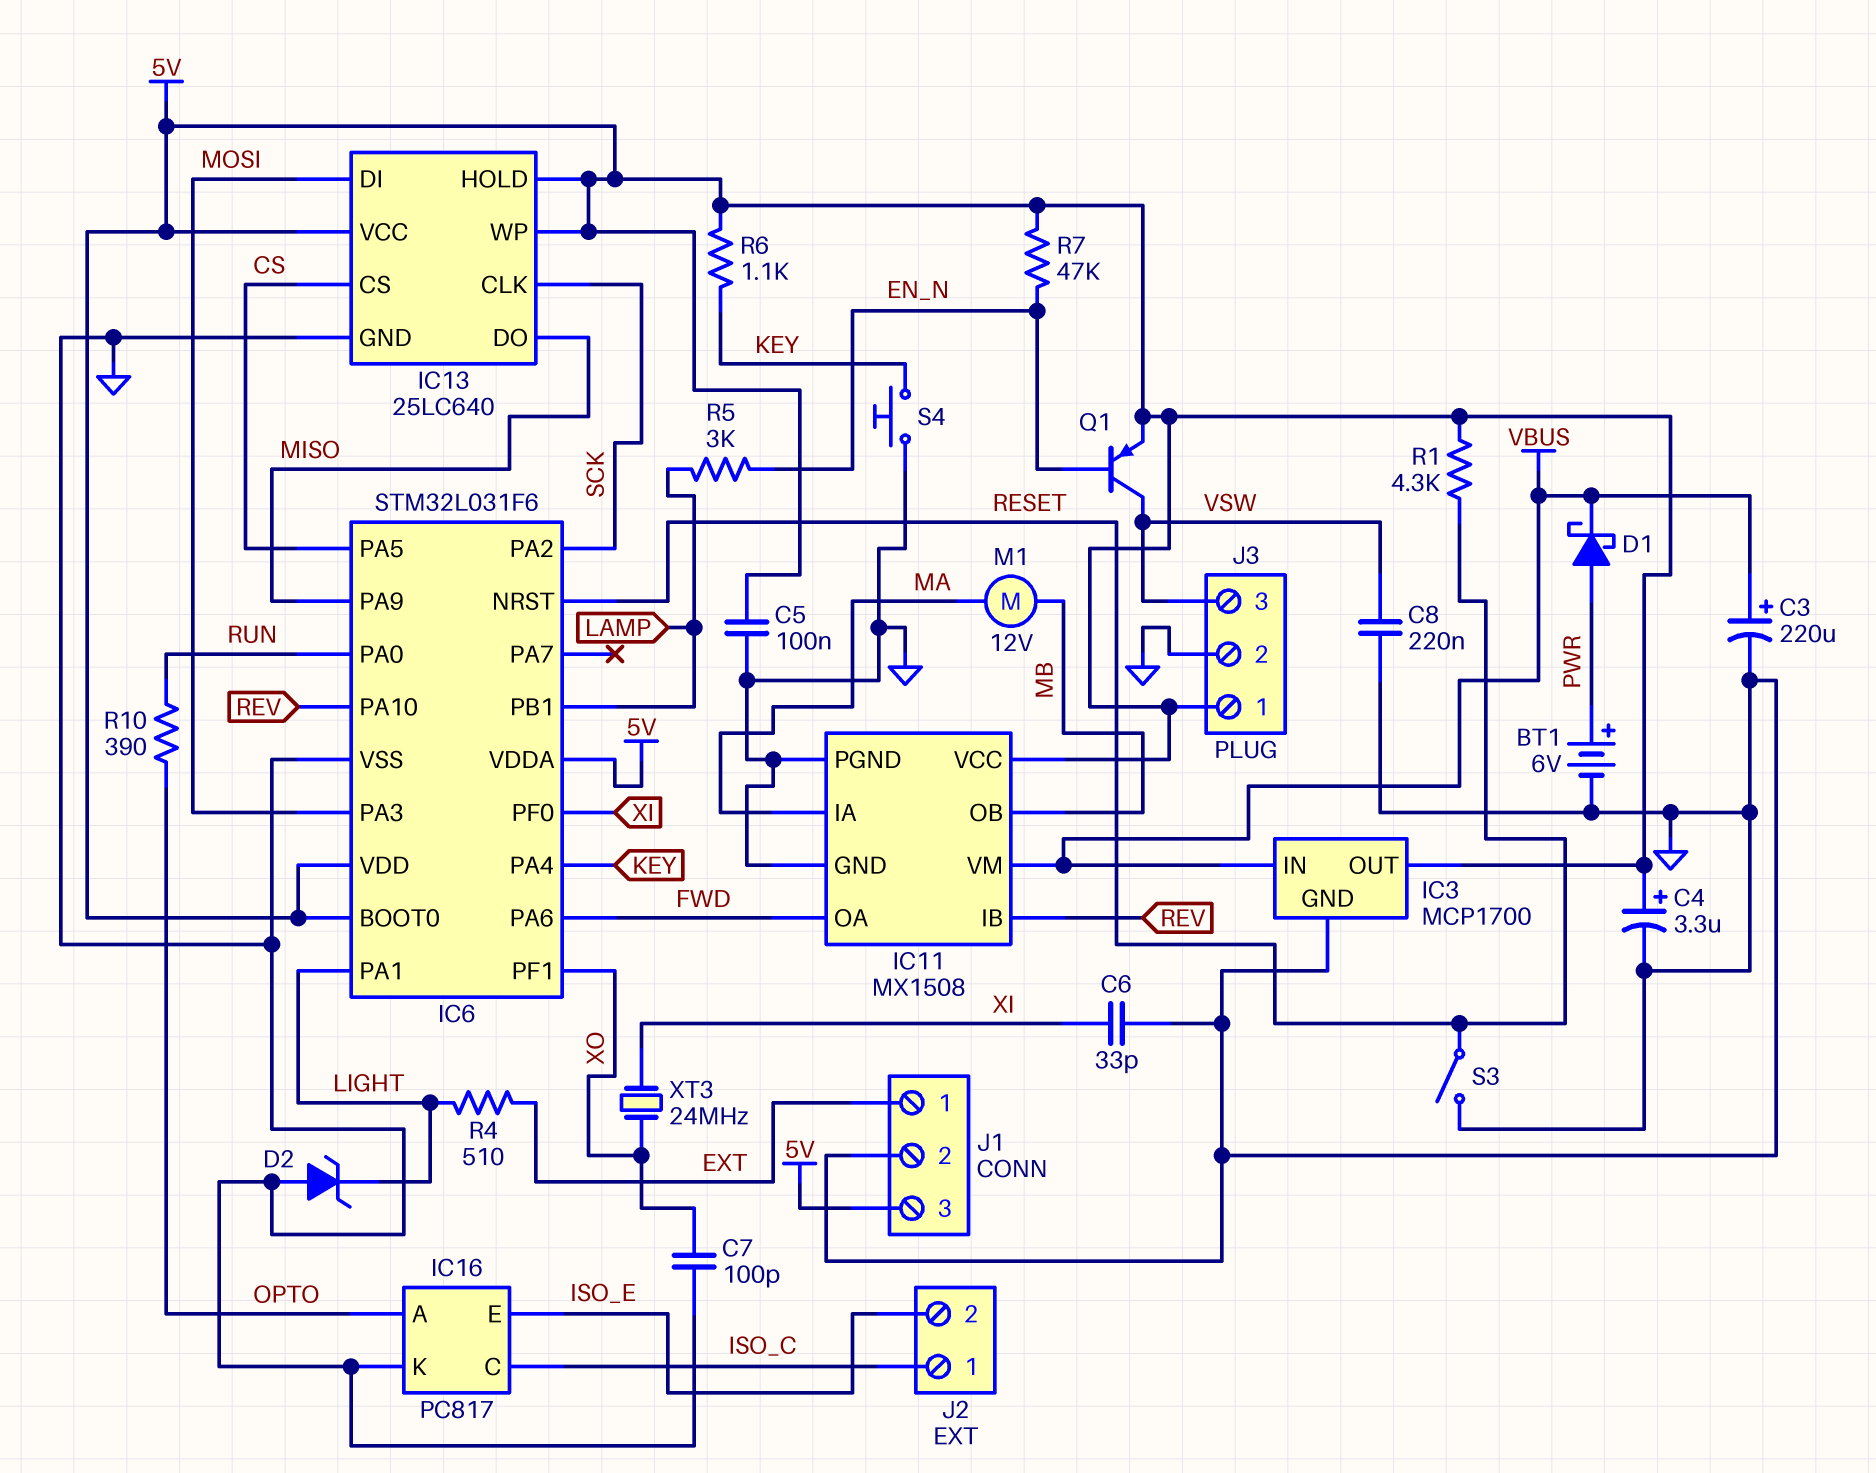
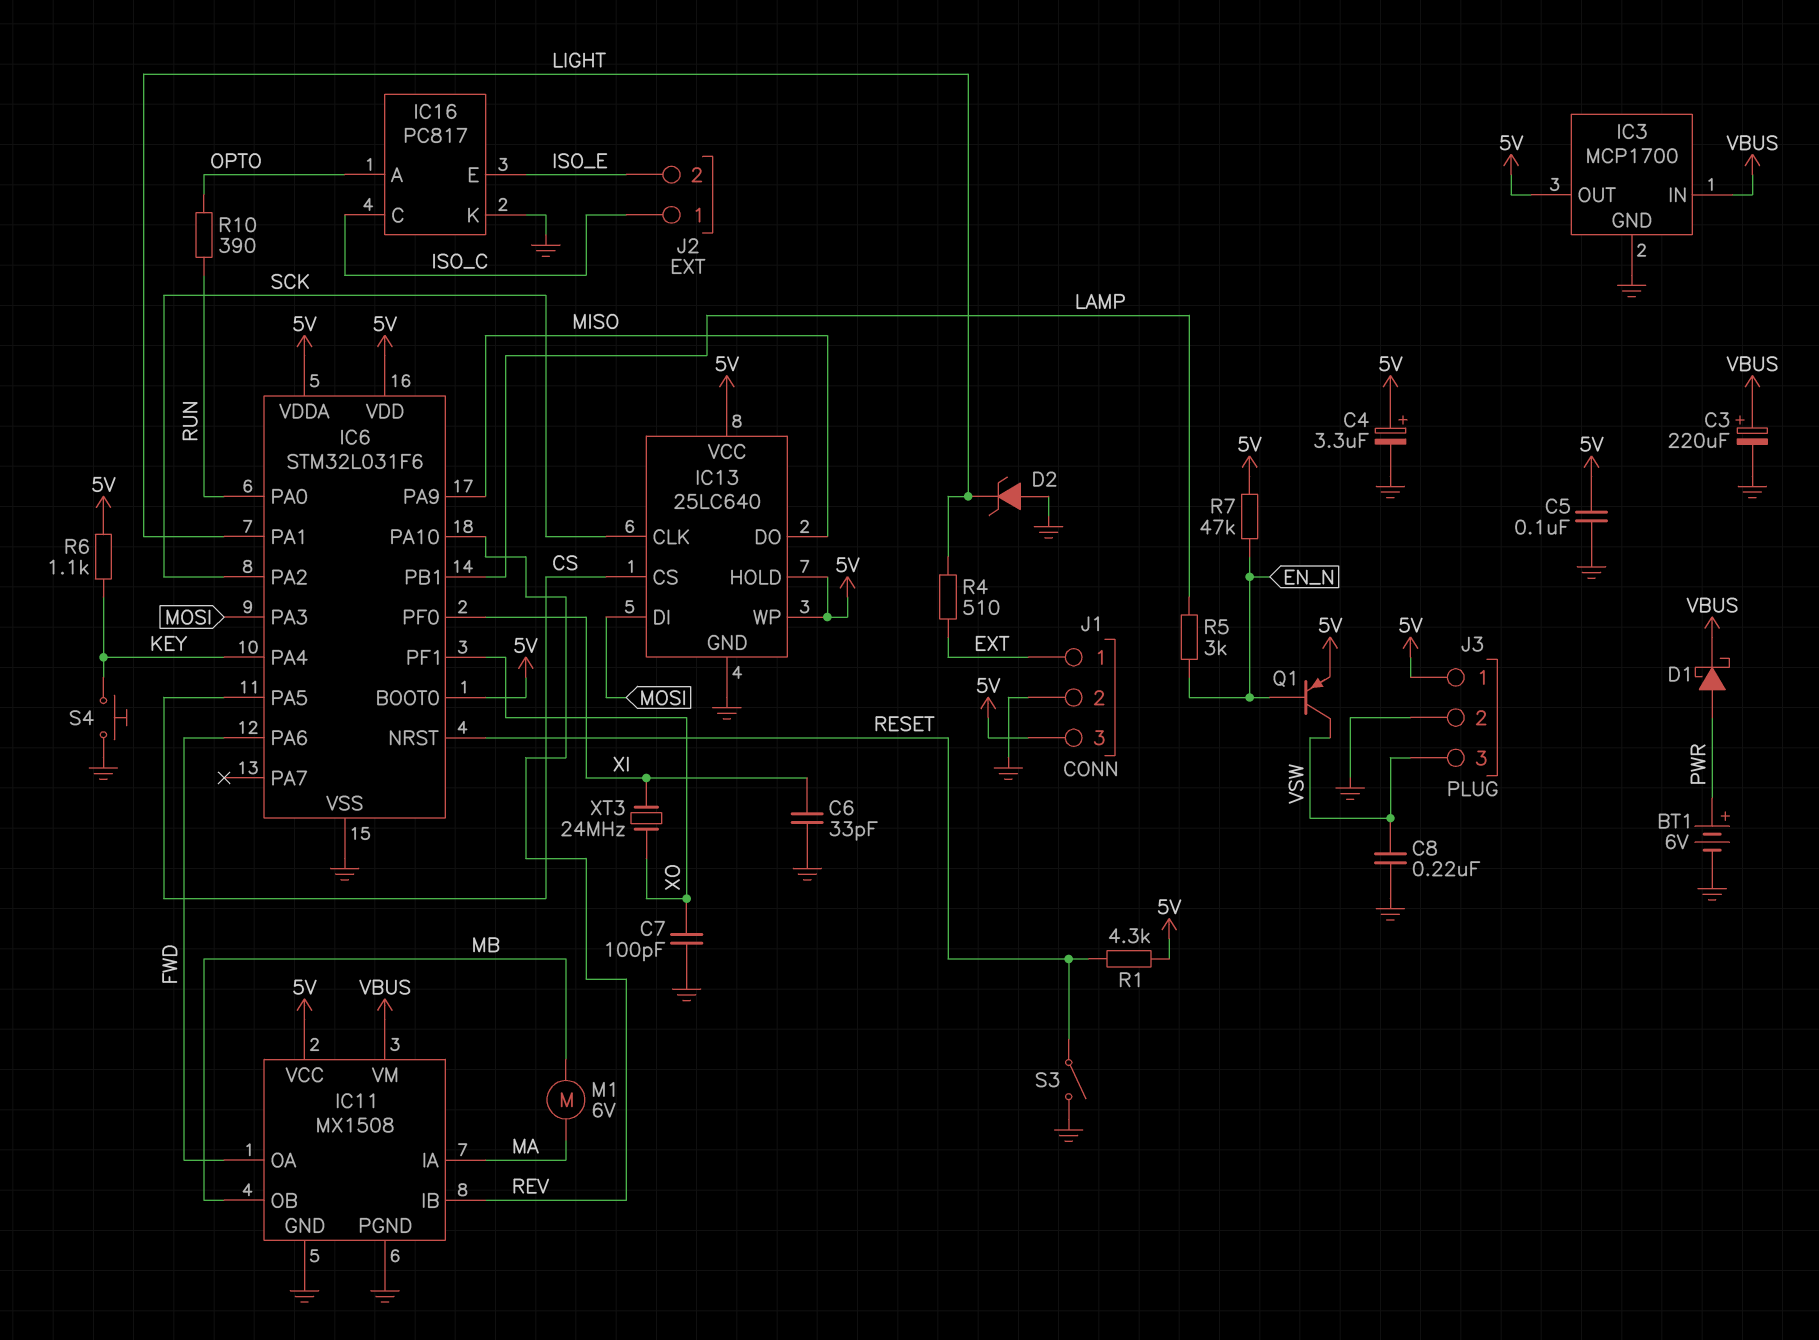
M1: motor 12V (MA, MB) -> motor 6V (MA, MB)

